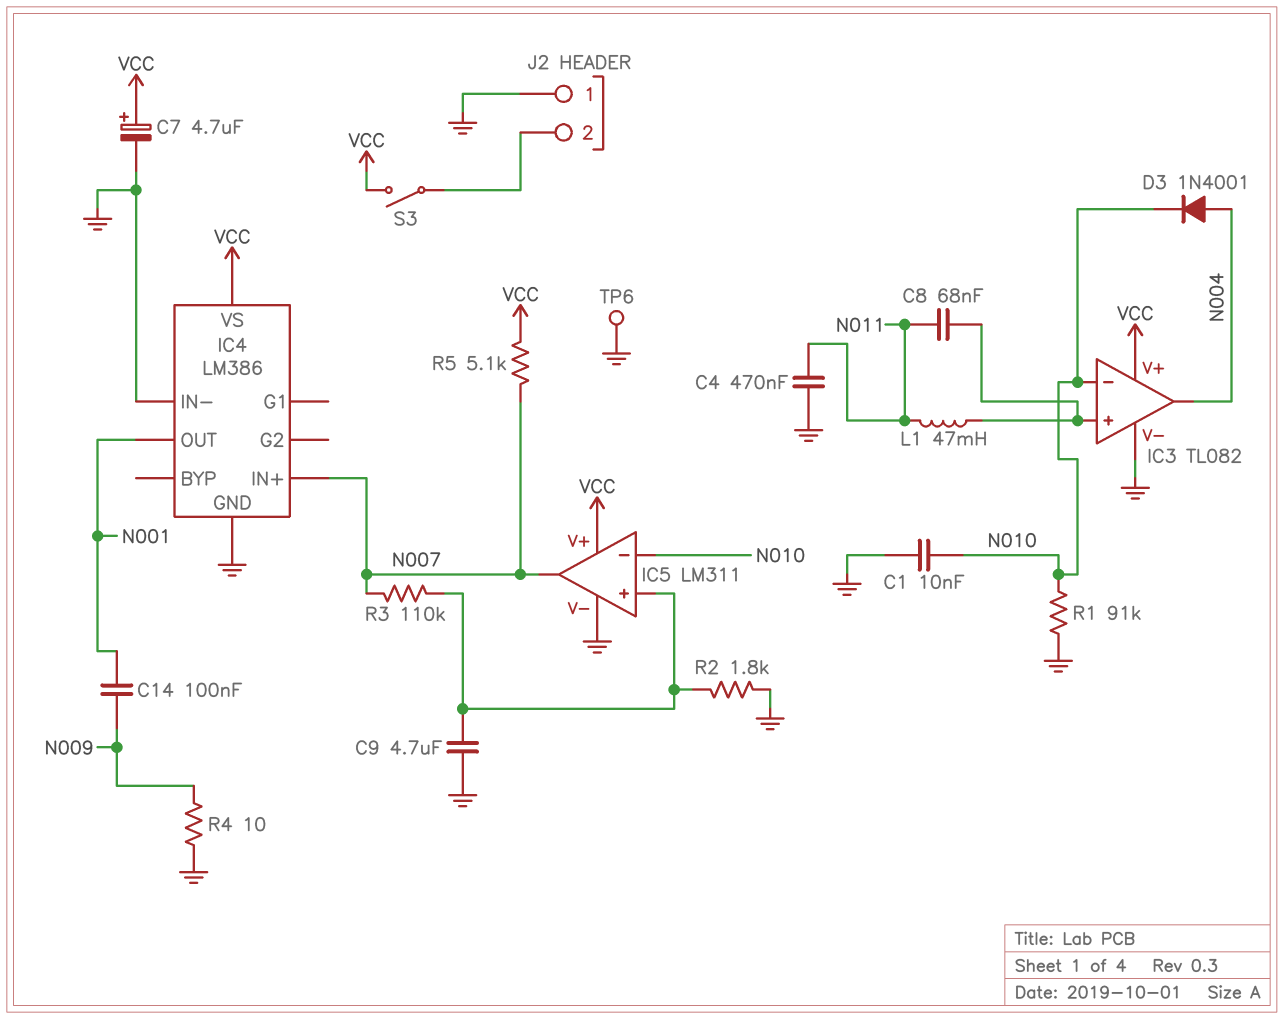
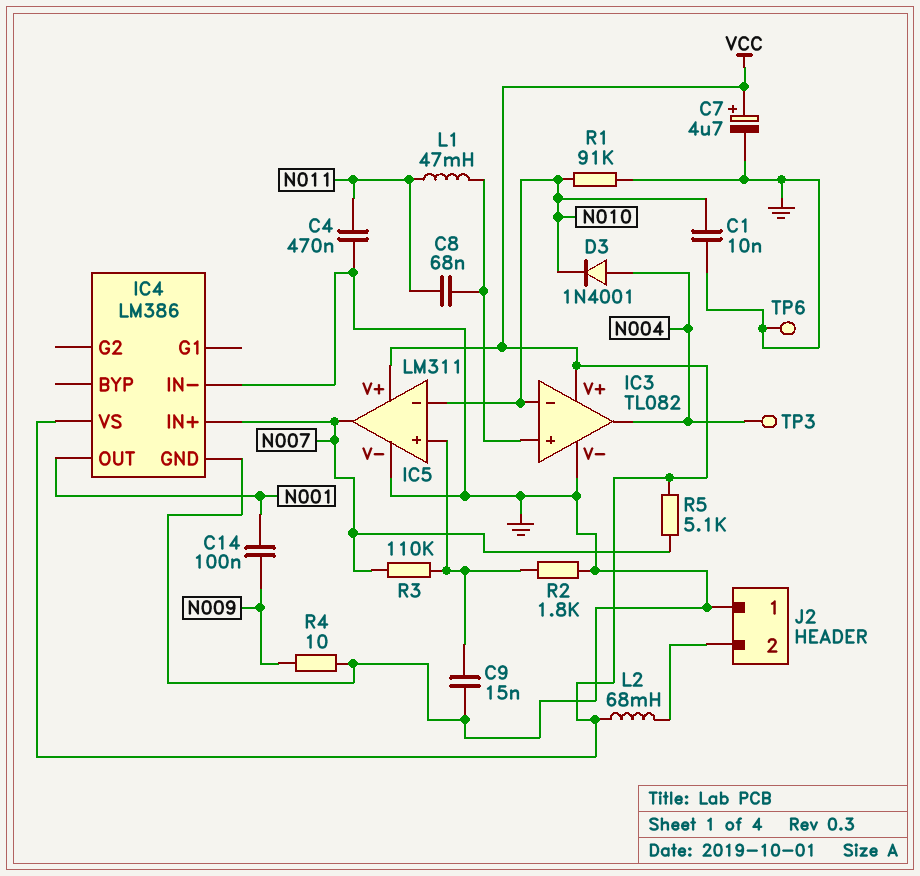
C9: 4.7uF (GND, IC5/in+) -> 15nF (GND, IC5/in+)
L2: none -> 68mH (J2/2, VCC)
S3: switch (J2/2, VCC) -> none
TP3: none -> test point (N004)

